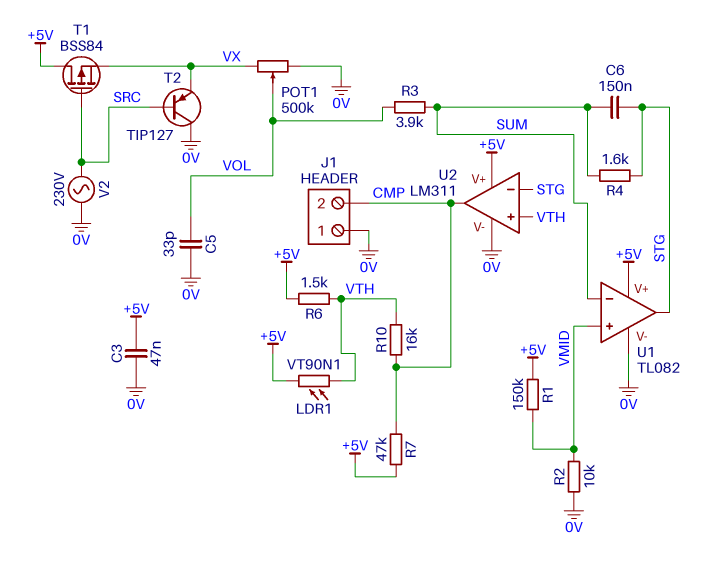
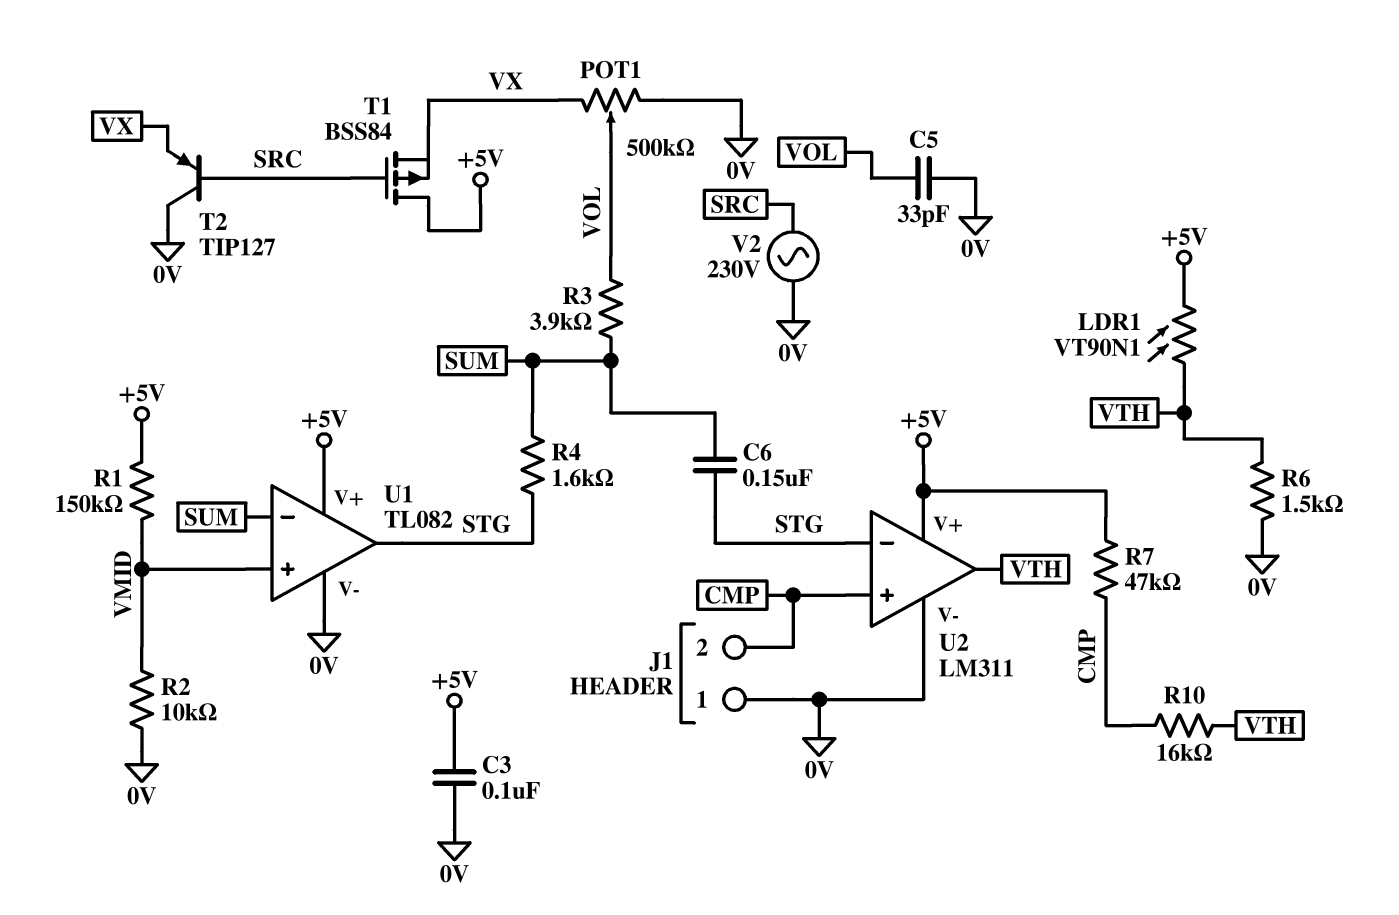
C3: 47nF (+5V, 0V) -> 100nF (+5V, 0V)
R6: 1.5k (+5V, VTH) -> 1.5k (0V, VTH)
U2 pin in+: VTH -> CMP
U2 pin out: CMP -> VTH

